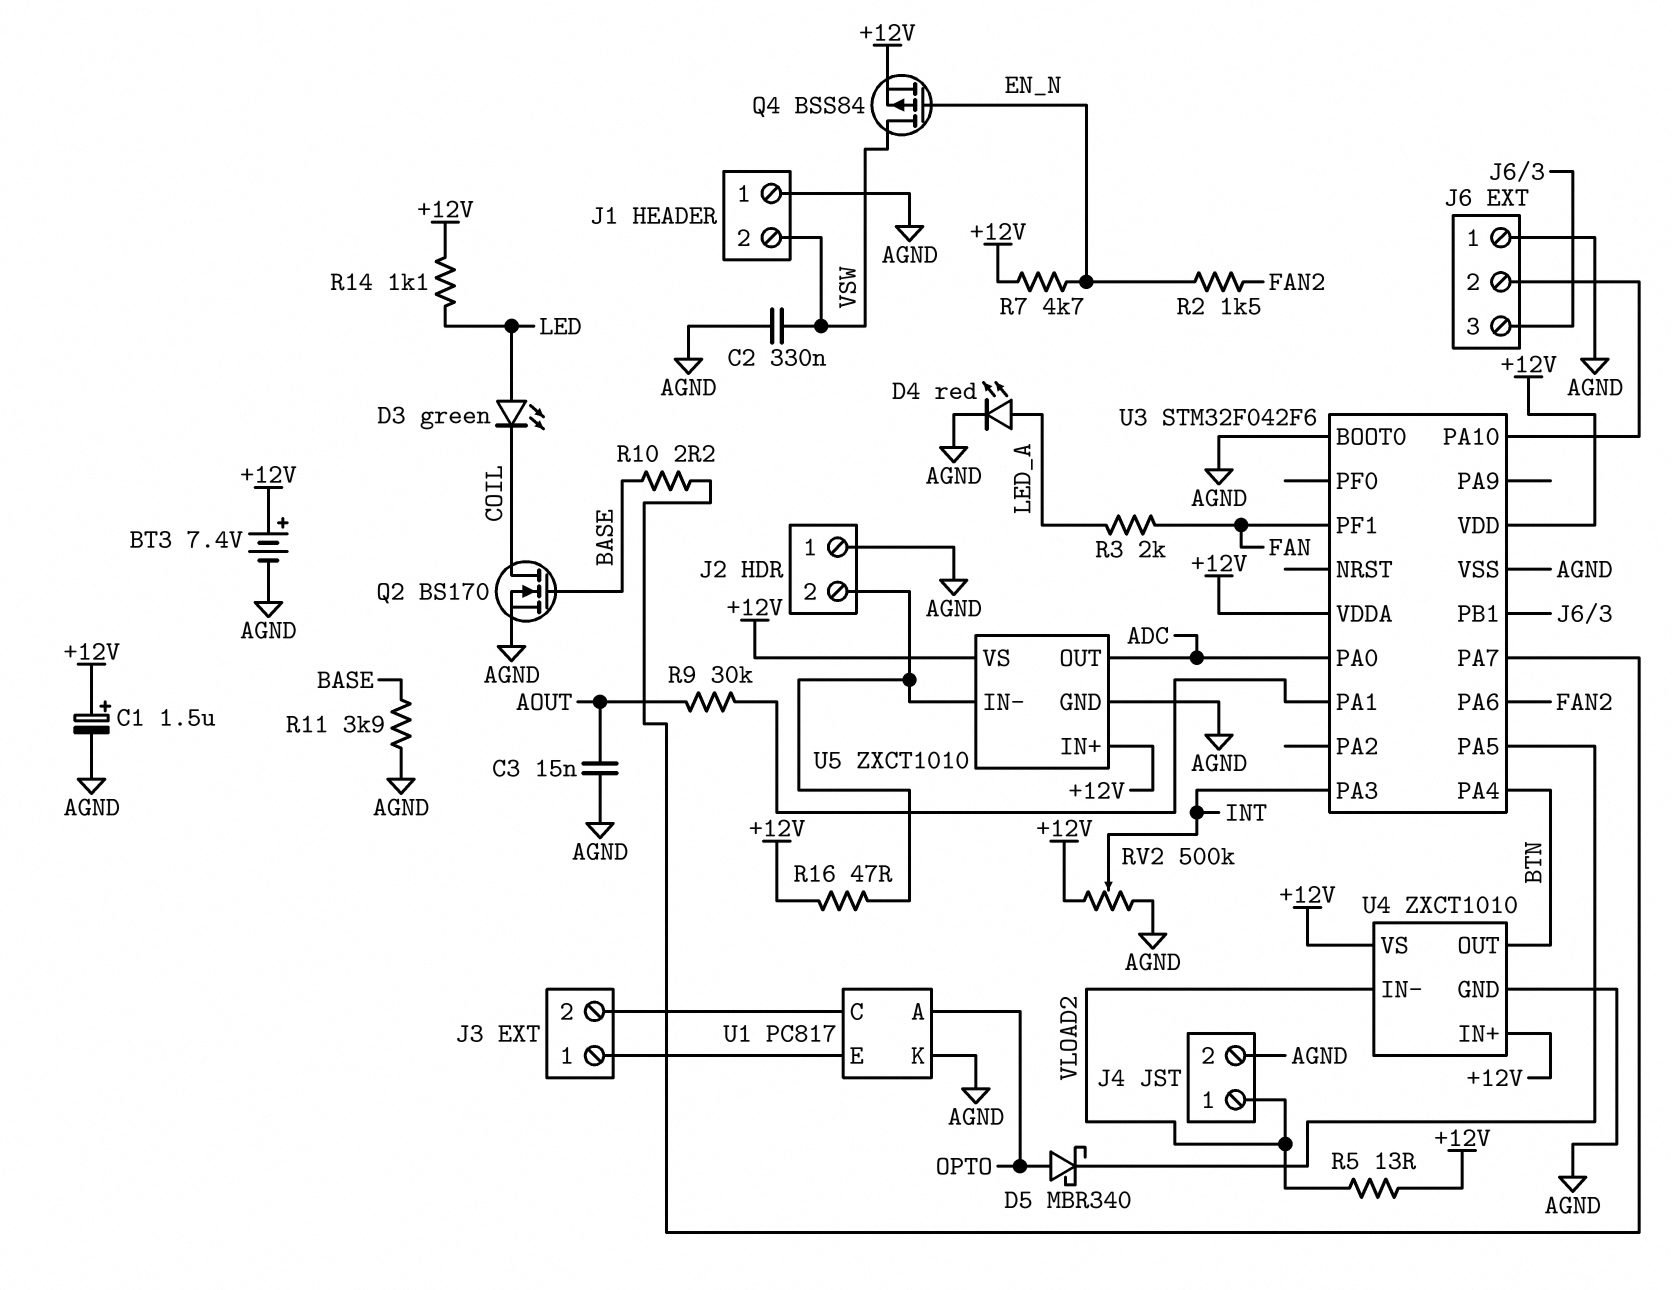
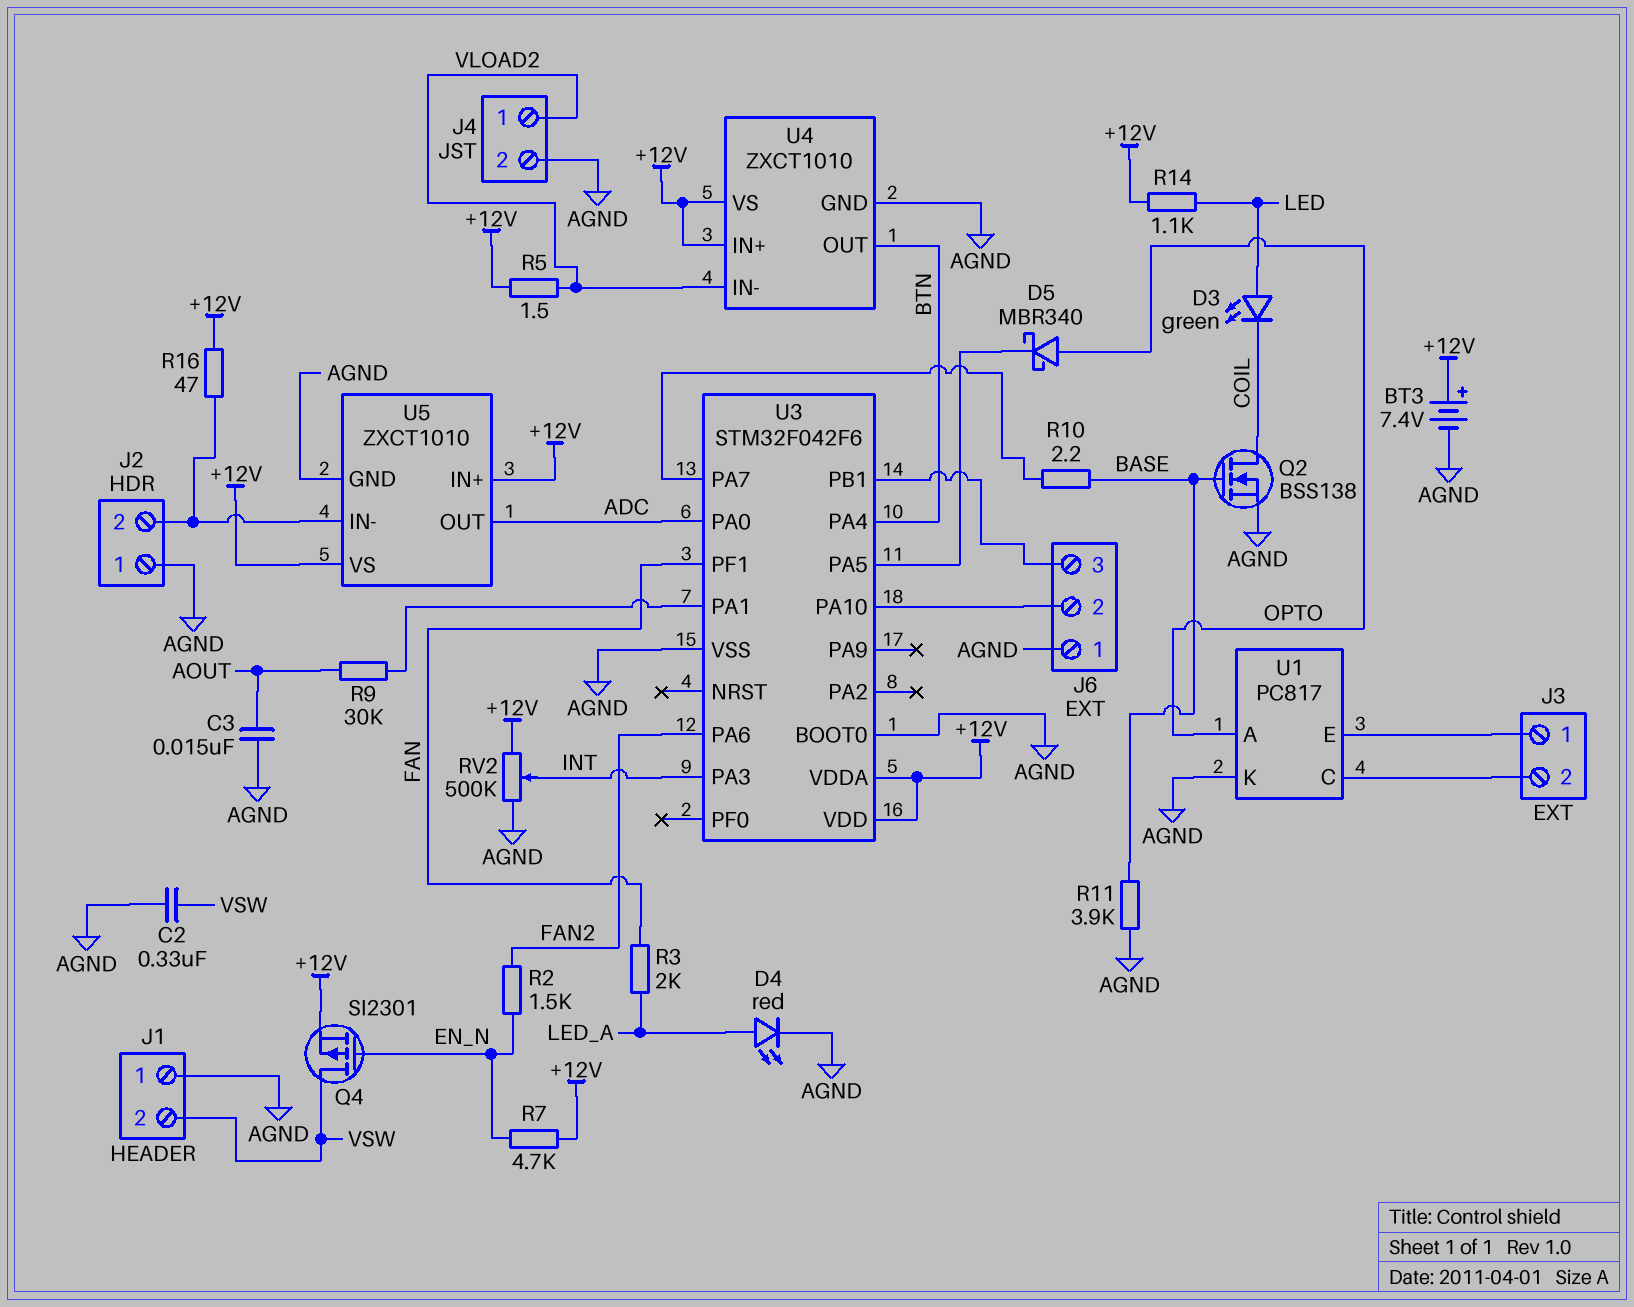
C1: 1.5uF (plus +12V, minus AGND) -> none
Q2: NMOS BS170 (G BASE, D COIL, S AGND) -> NMOS BSS138 (G BASE, D COIL, S AGND)
Q4: PMOS BSS84 (G EN_N, D VSW, S +12V) -> PMOS SI2301 (G EN_N, D VSW, S +12V)
R5: 13 (+12V, VLOAD2) -> 1.5 (+12V, VLOAD2)

